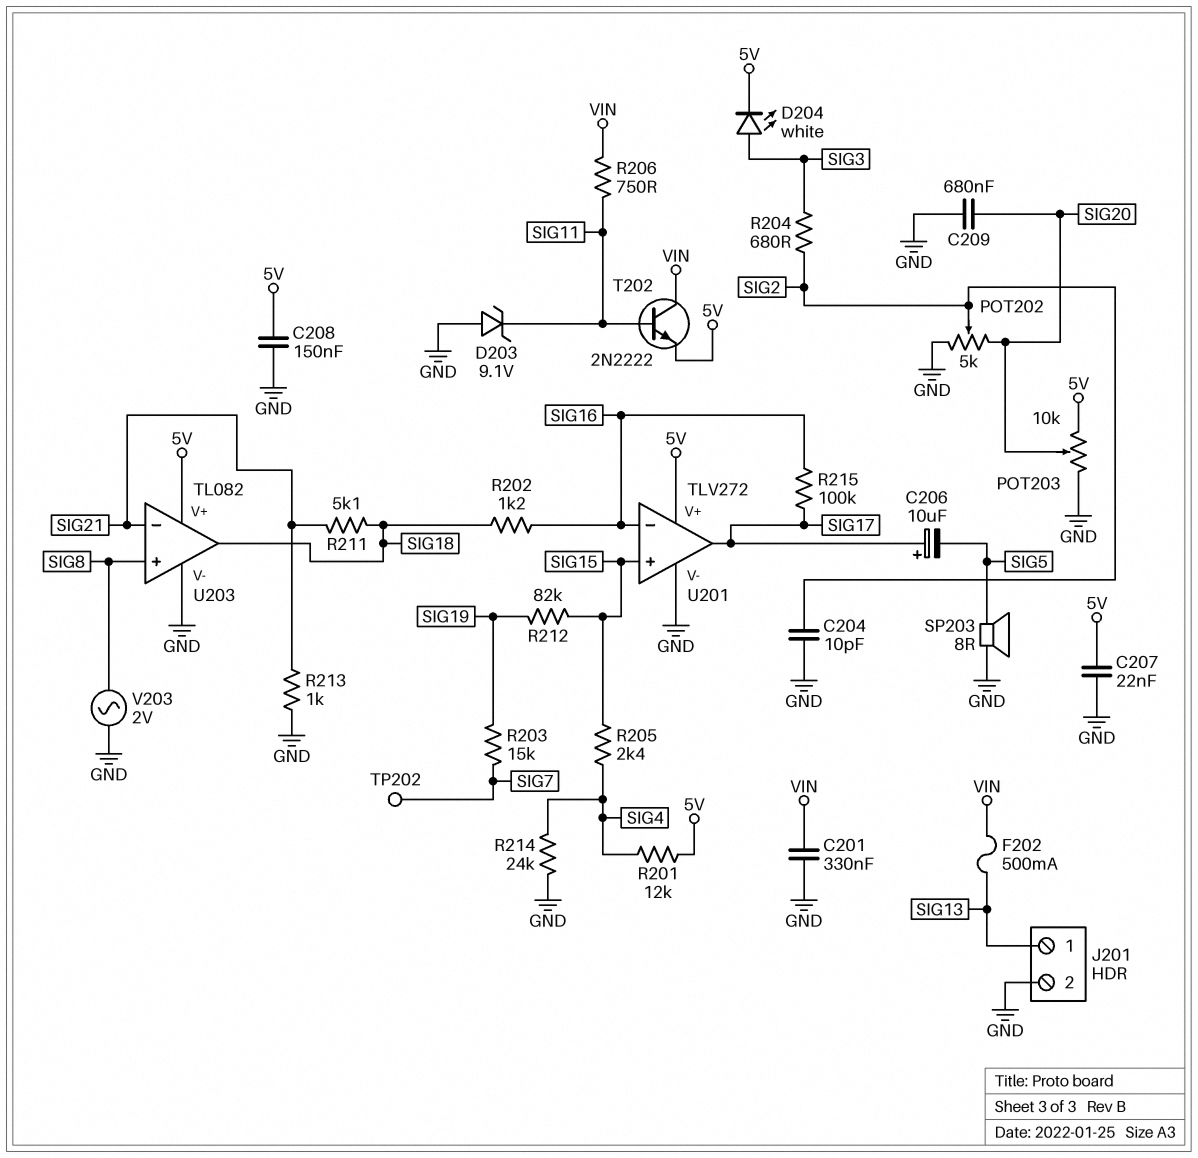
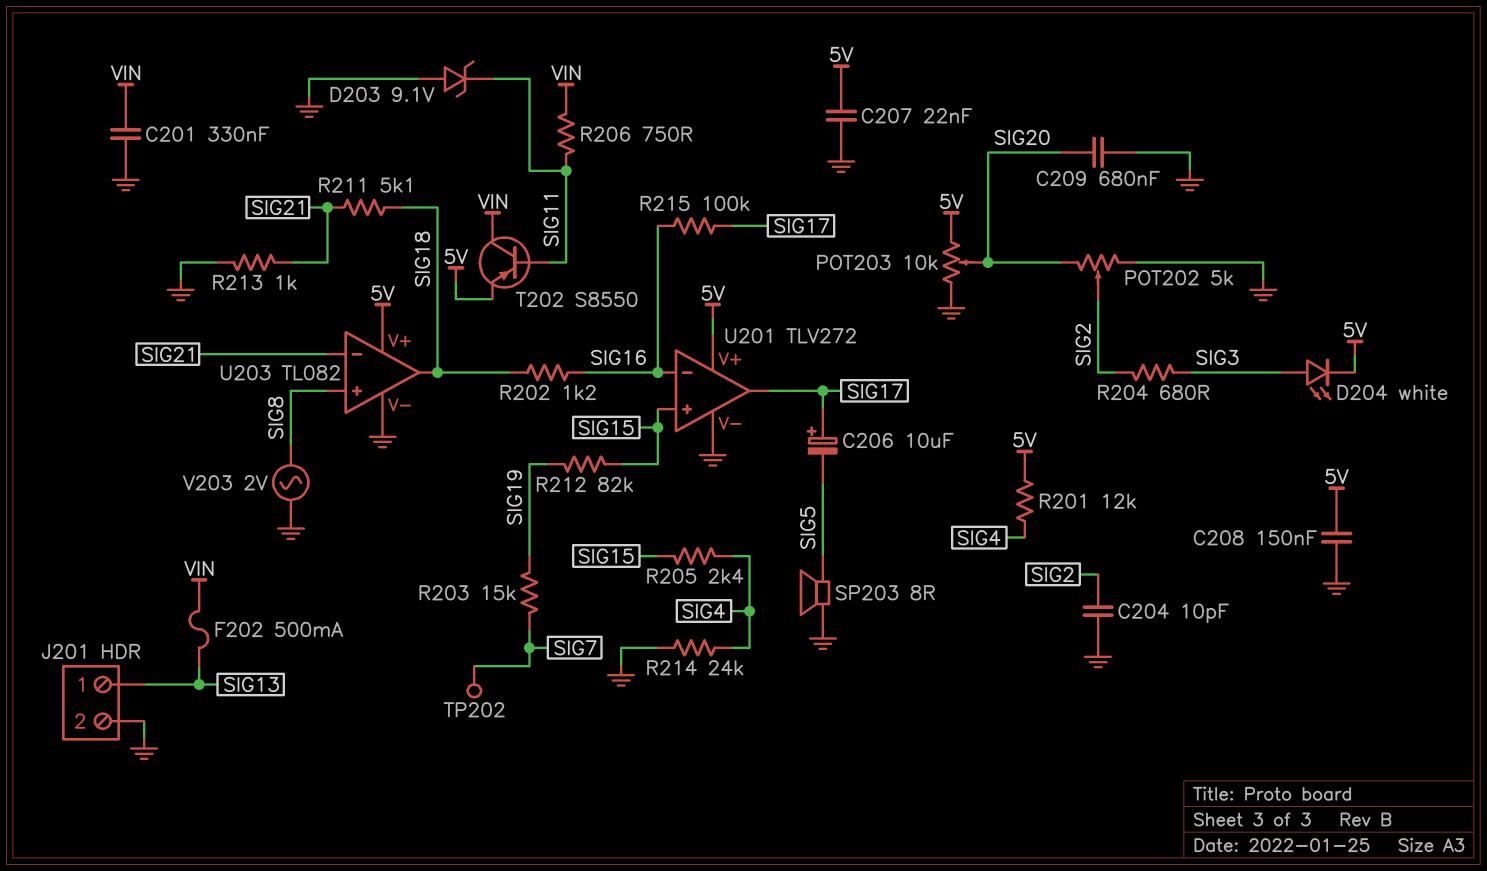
T202: NPN 2N2222 (B SIG11, C VIN, E 5V) -> PNP S8550 (B SIG11, C VIN, E 5V)

